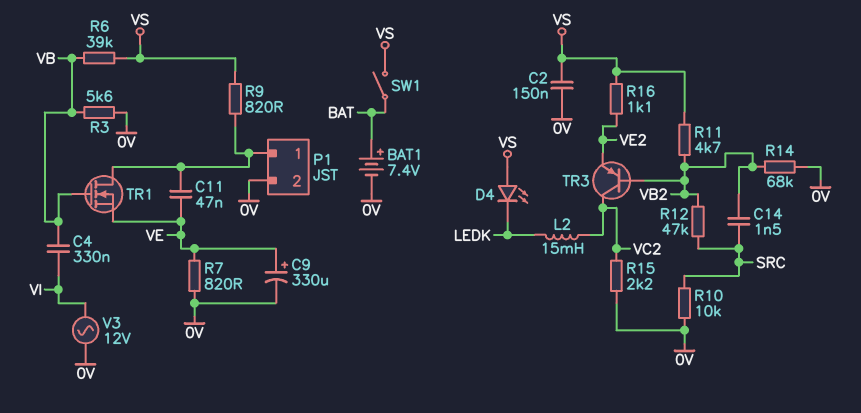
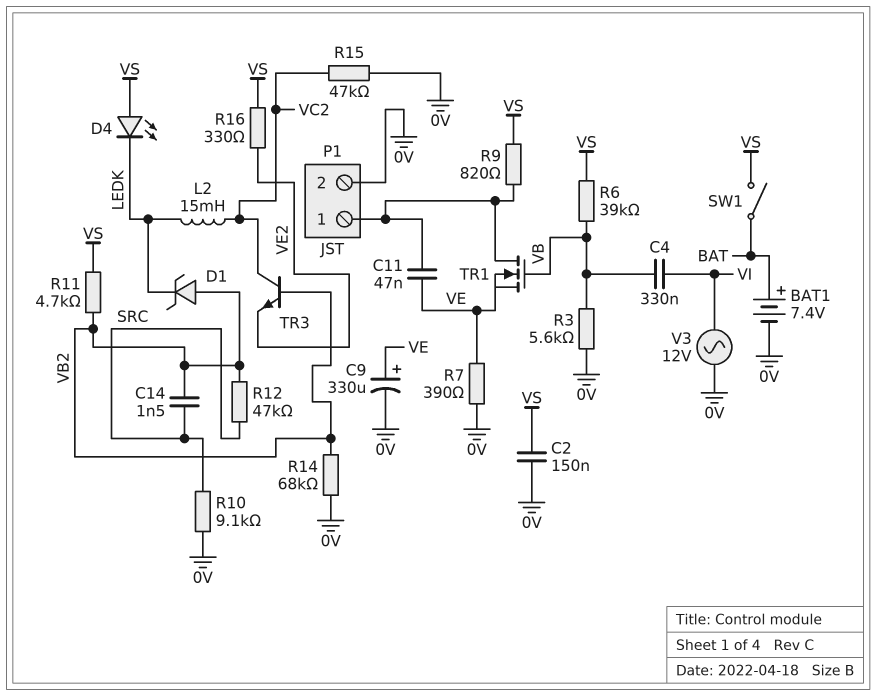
D1: none -> zener (A VB2, K LEDK)
R7: 820 (0V, VE) -> 390 (0V, VE)
R10: 10k (0V, SRC) -> 9.1k (0V, SRC)
R15: 2.2k (0V, VC2) -> 47k (0V, VC2)
R16: 1.1k (VE2, VS) -> 330 (VE2, VS)
TR3: PNP (B VB2, C VC2, E VE2) -> NPN (B VB2, C VC2, E VE2)

